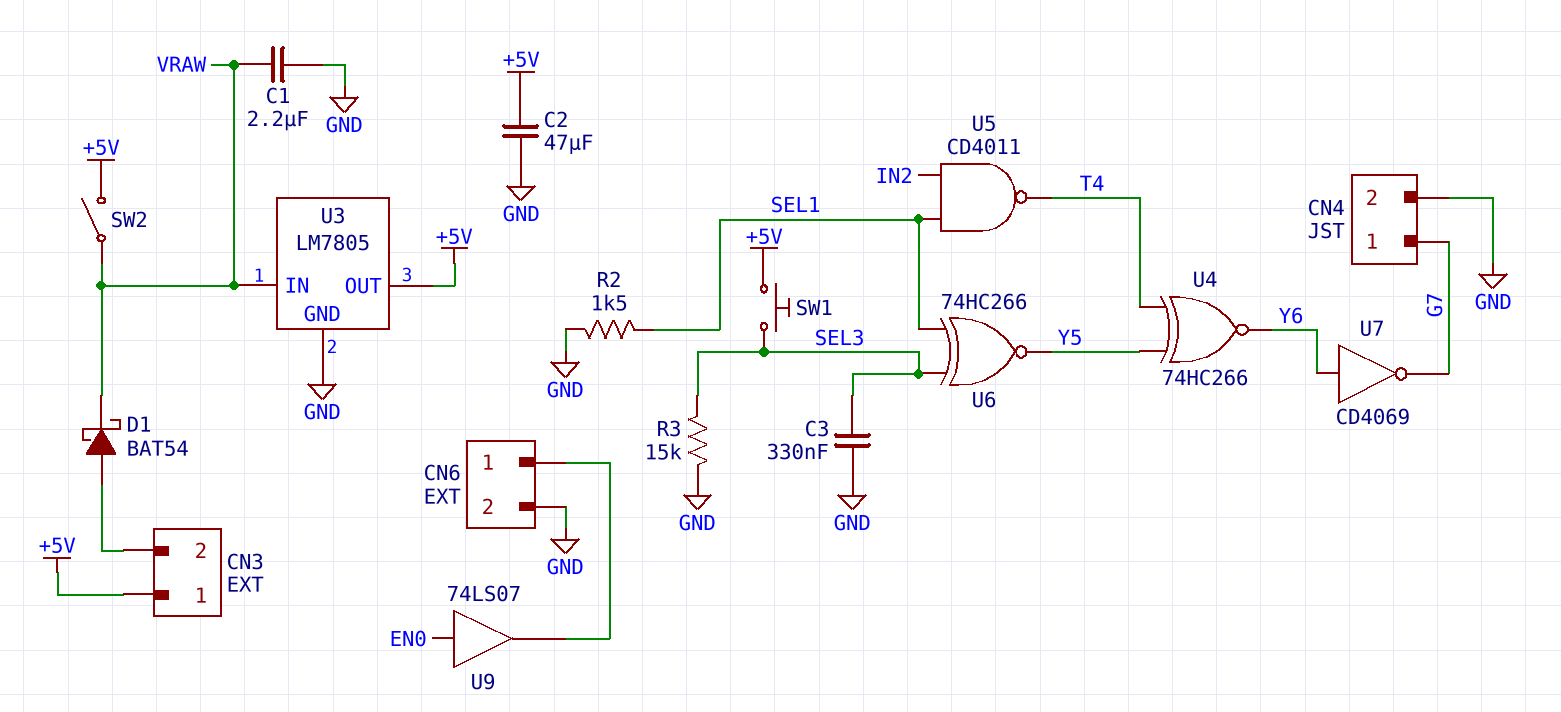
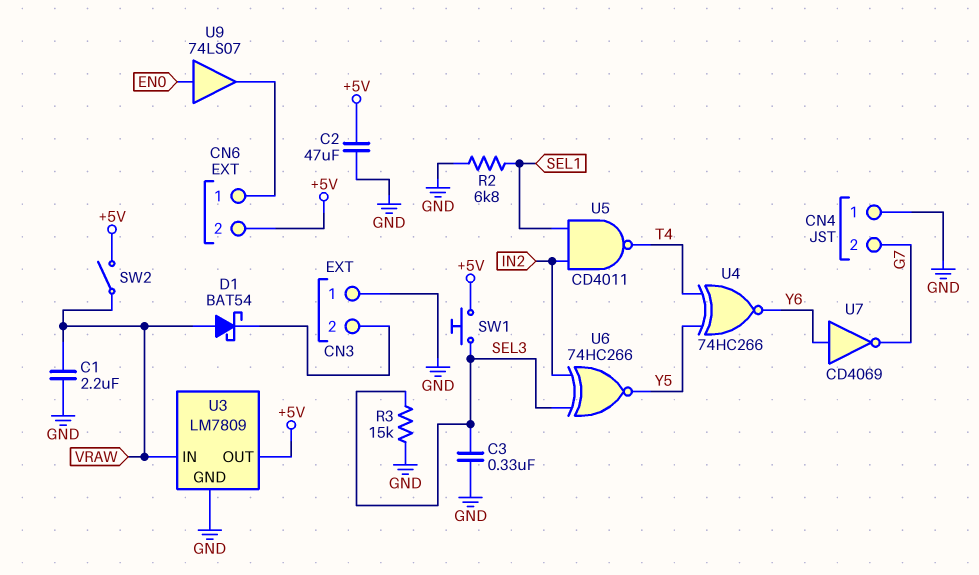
CN3 pin 1: +5V -> GND
CN4 pin 1: G7 -> GND
CN4 pin 2: GND -> G7
CN6 pin 2: GND -> +5V
D1: schottky BAT54 (A CN3/2, K VRAW) -> schottky BAT54 (A VRAW, K CN3/2)
R2: 1.5k (GND, SEL1) -> 6.8k (GND, SEL1)
U3: LM7805 -> LM7809
U6: XNOR 74HC266 (in SEL1, in SEL3, out Y5) -> XNOR 74HC266 (in IN2, in SEL3, out Y5)

